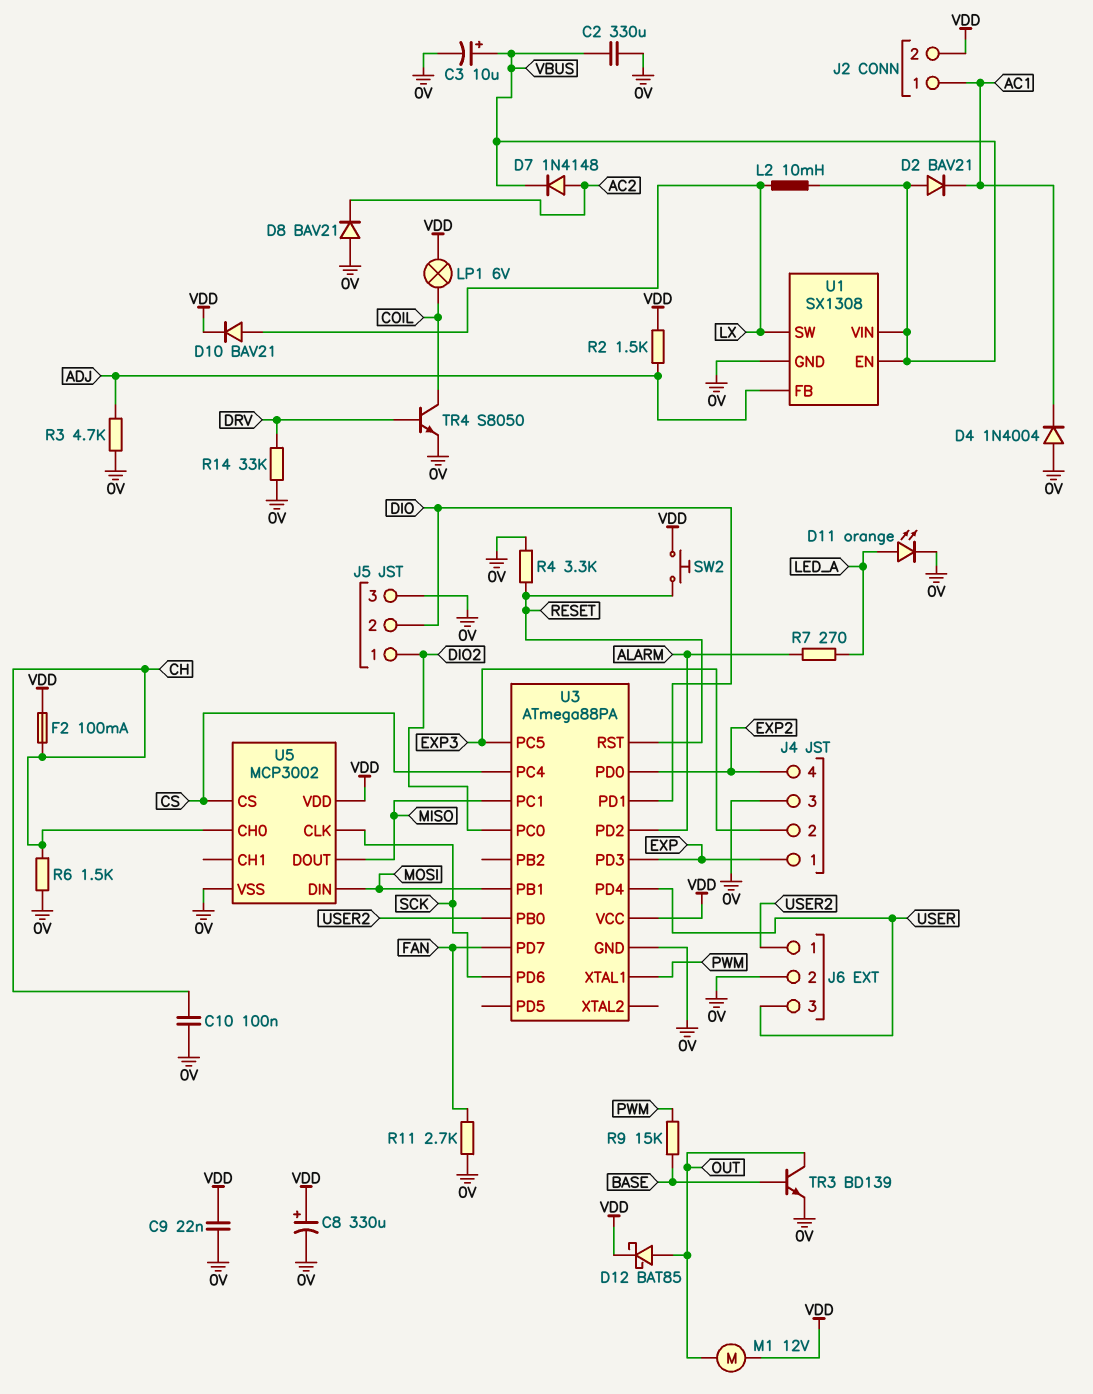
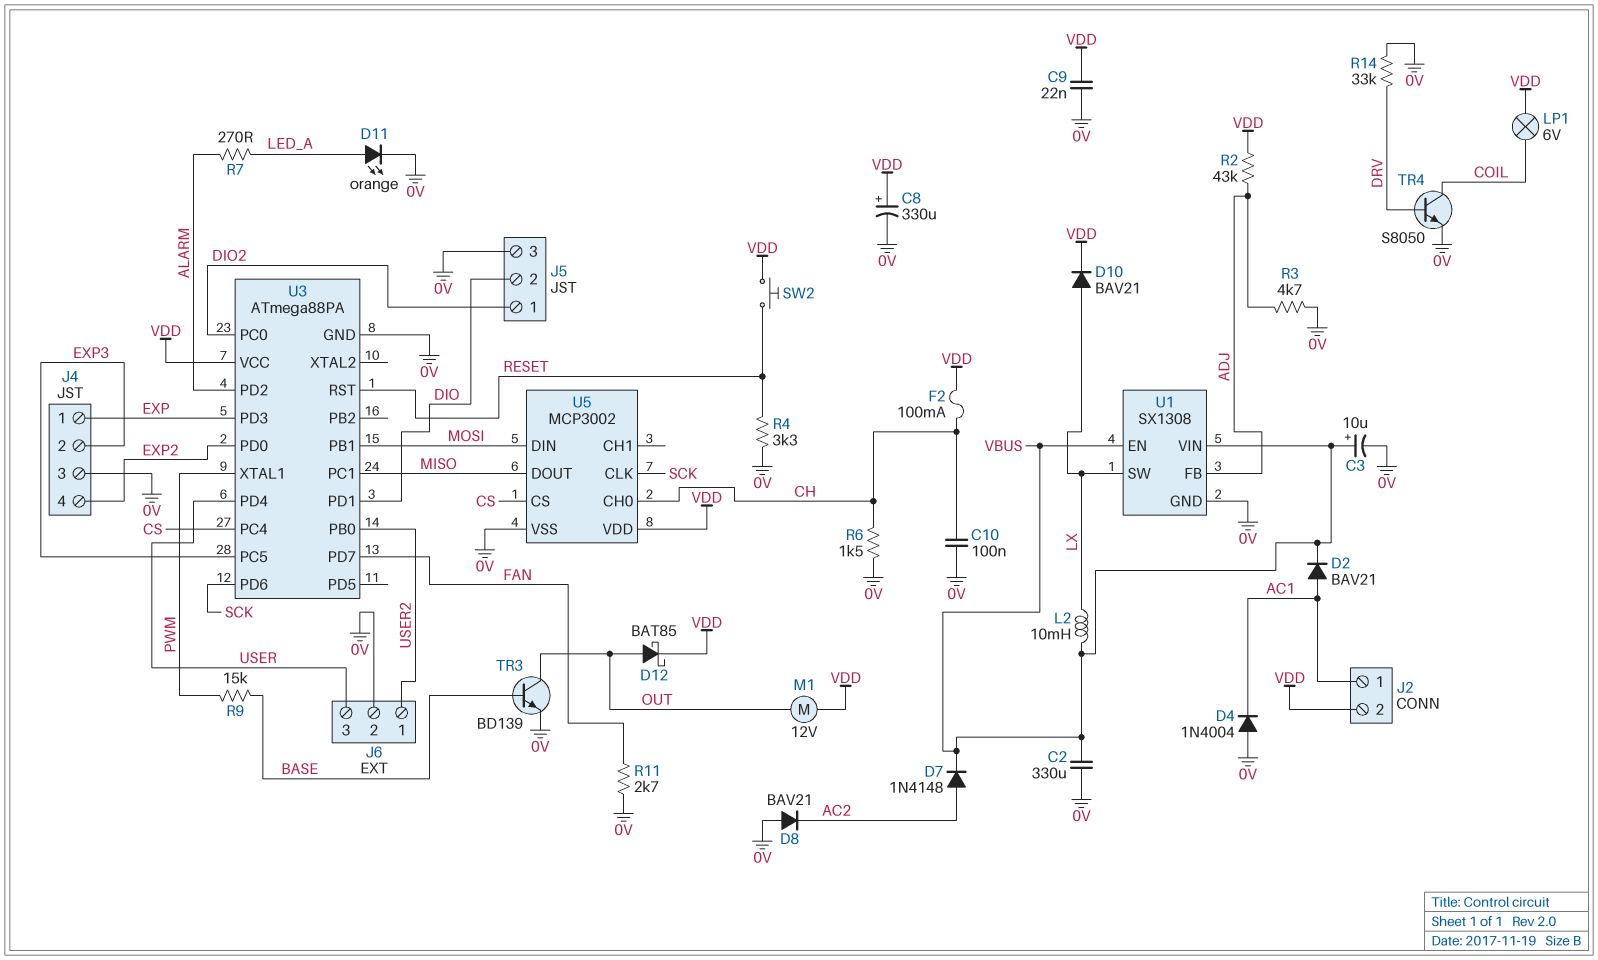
D2: diode BAV21 (A VBUS, K AC1) -> diode BAV21 (A AC1, K VBUS)
R2: 1.5k (ADJ, VDD) -> 43k (ADJ, VDD)

